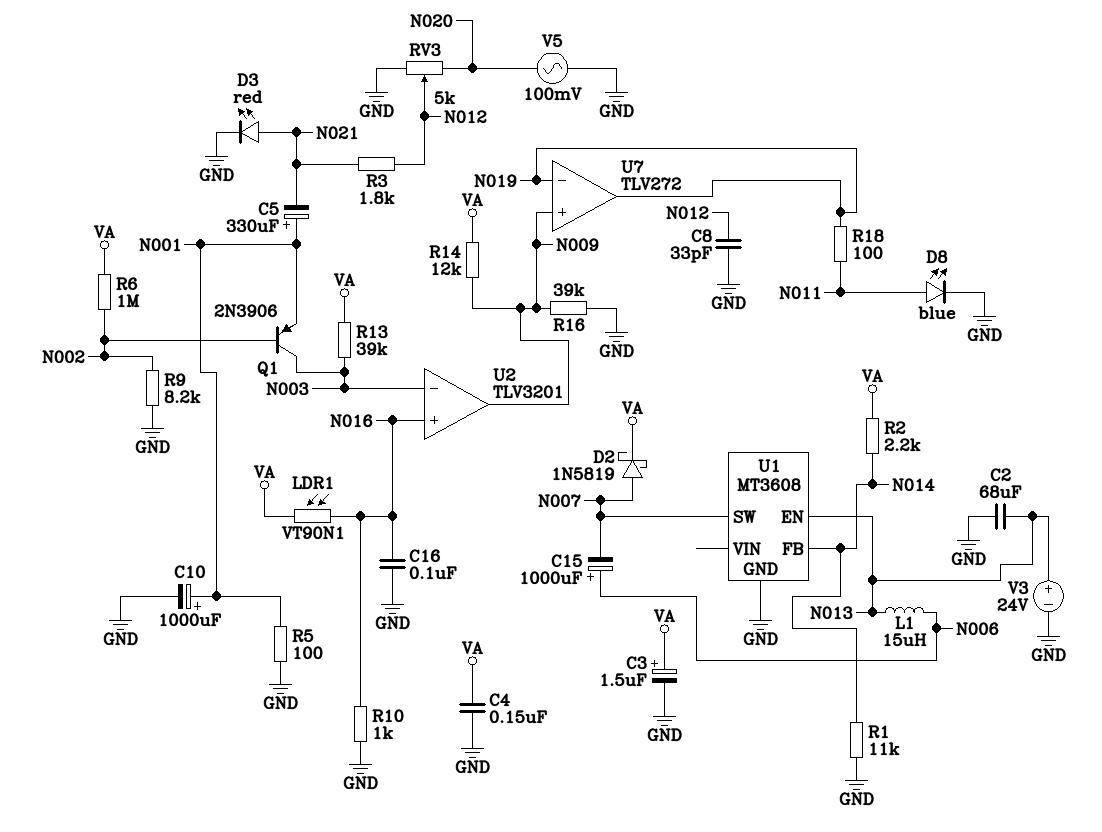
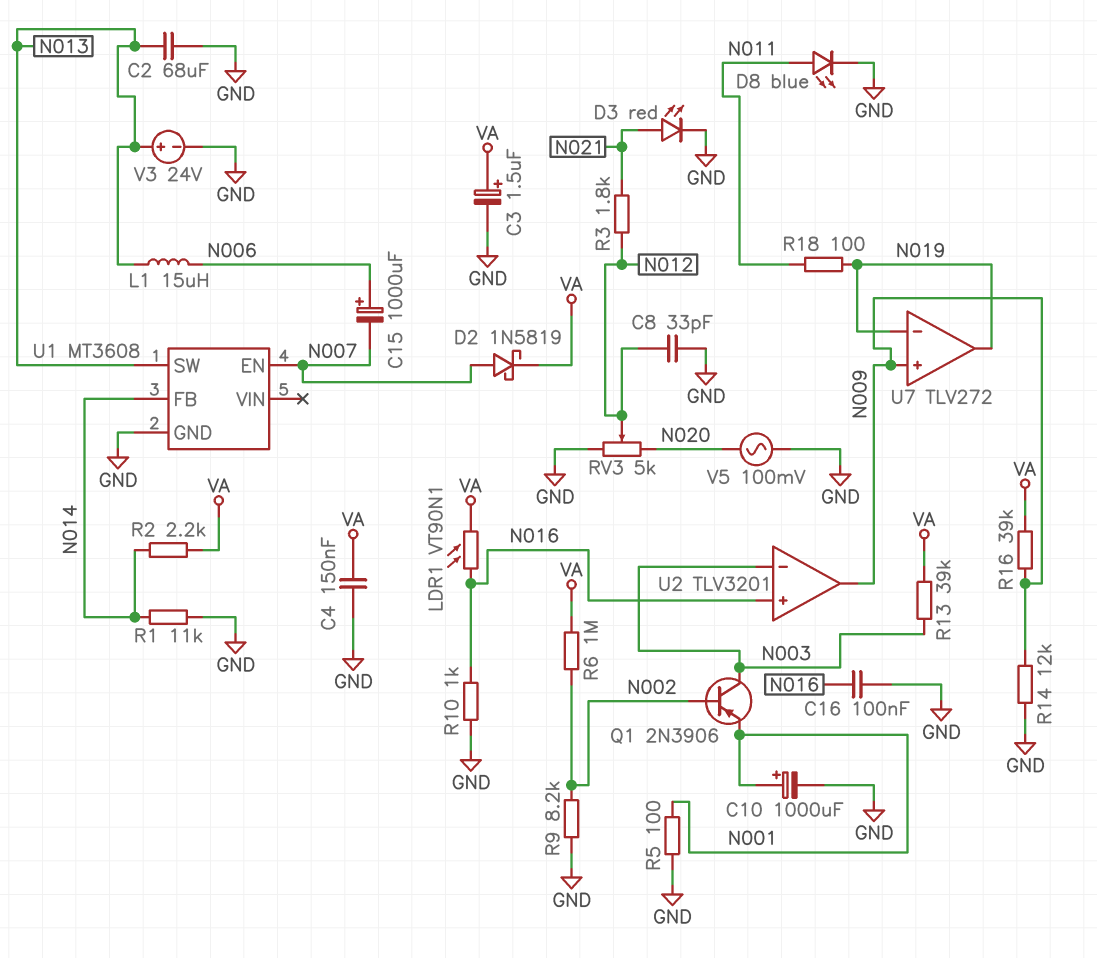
C5: 330uF (plus N001, minus N021) -> none
R14: 12k (N009, VA) -> 12k (GND, N009)
R16: 39k (GND, N009) -> 39k (N009, VA)
U1 pin EN: N013 -> N007
U1 pin SW: N007 -> N013

